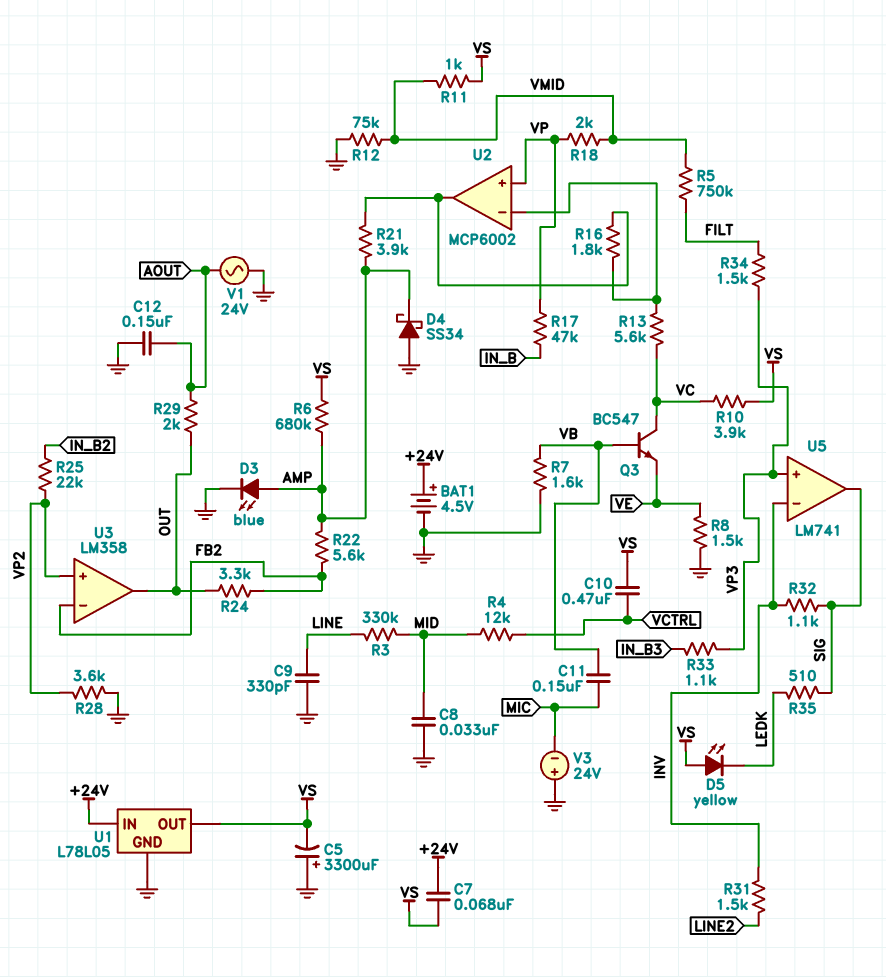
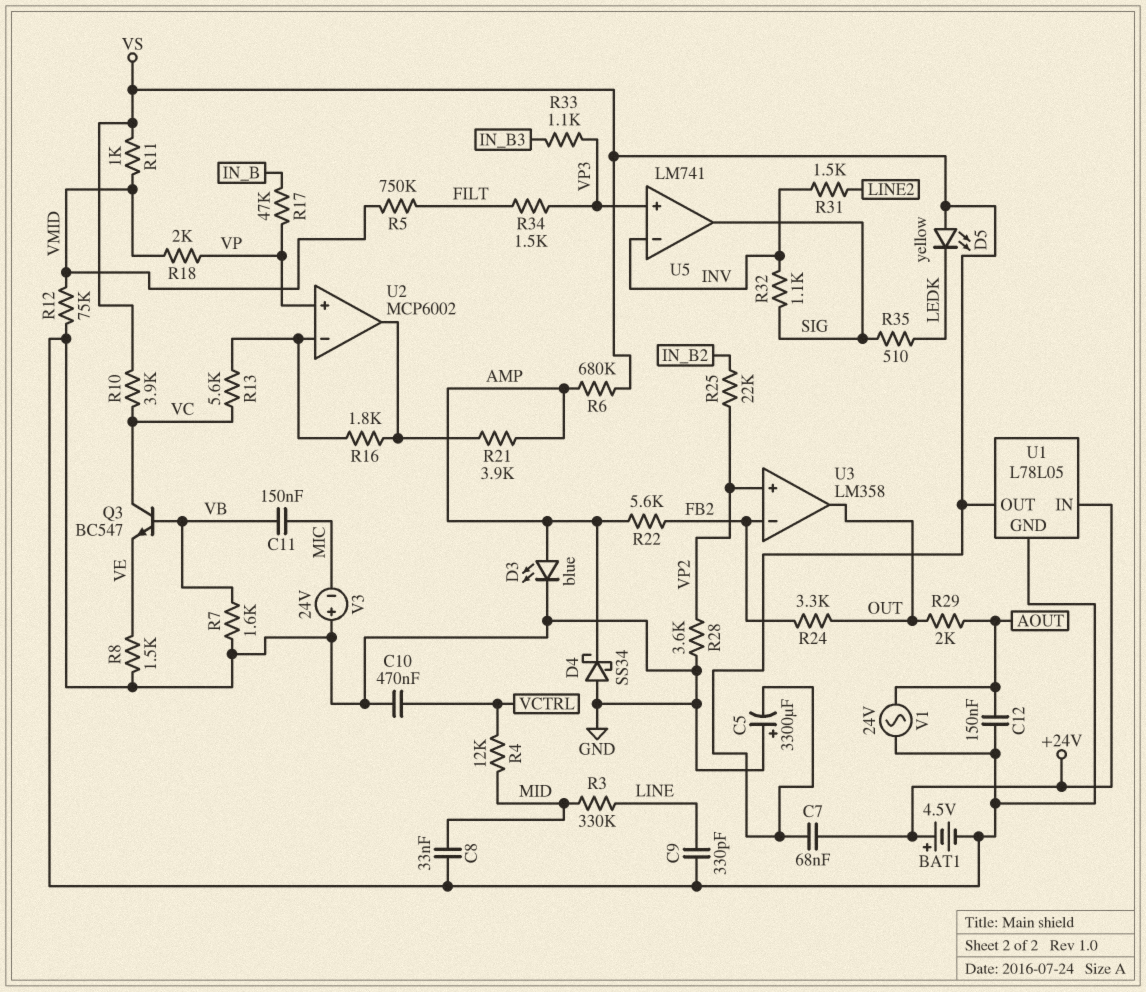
C10: 470nF (VCTRL, VS) -> 470nF (GND, VCTRL)

